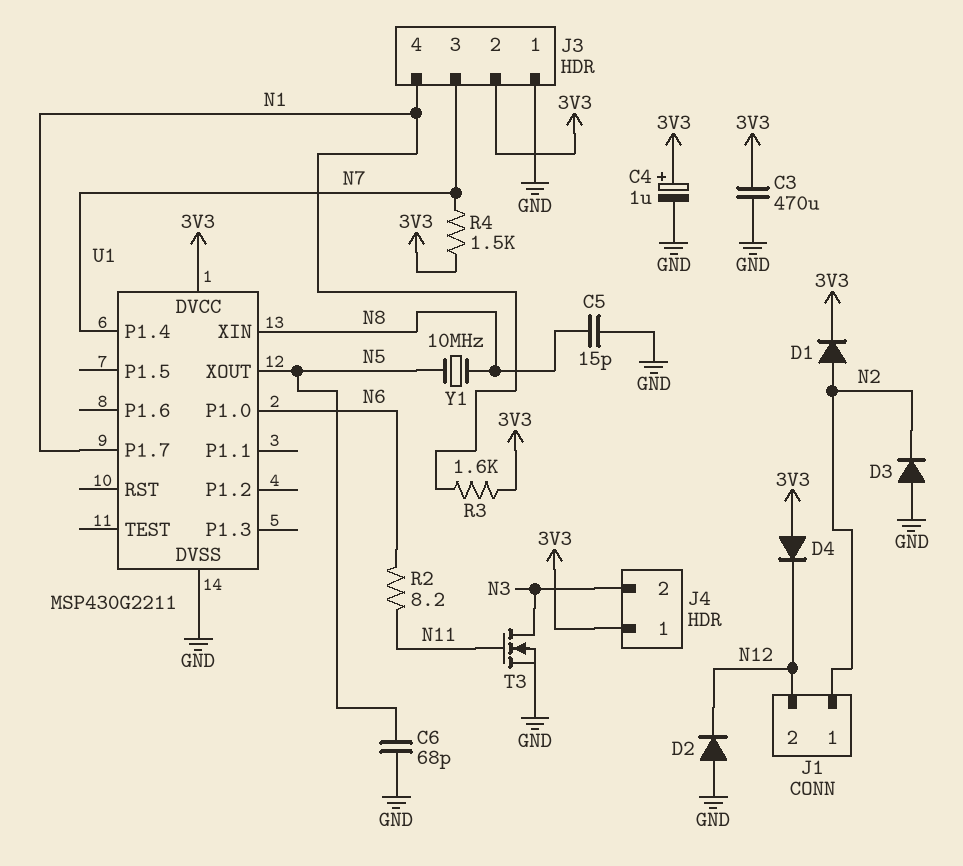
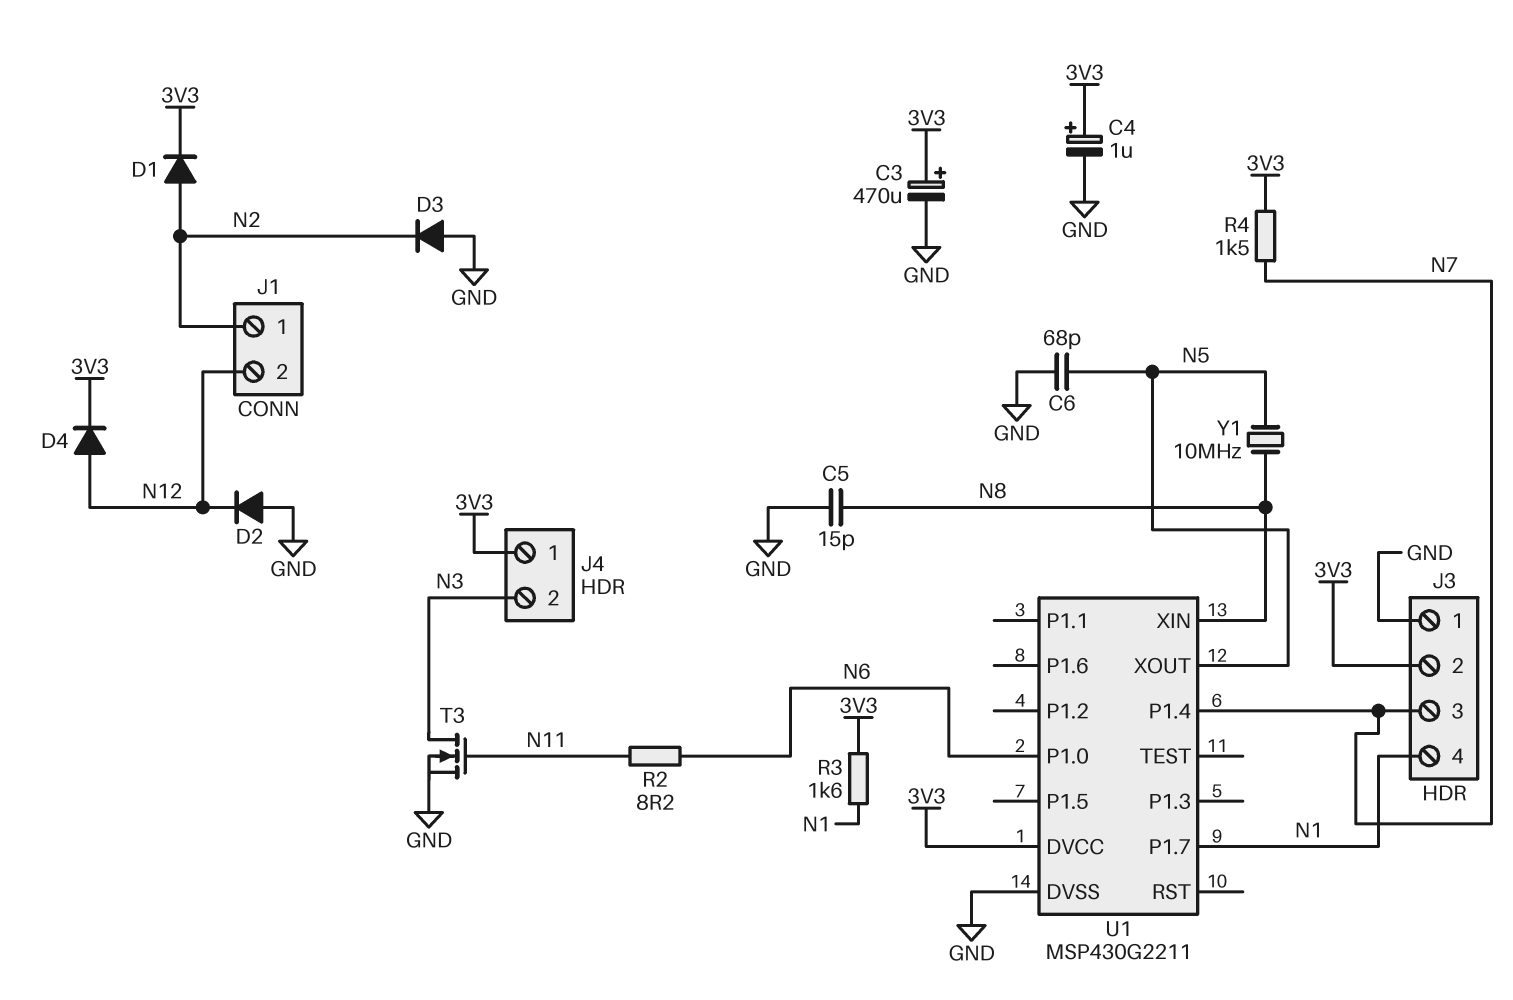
C3: 470uF (3V3, GND) -> 470uF (plus 3V3, minus GND)
D4: diode (A 3V3, K N12) -> diode (A N12, K 3V3)

